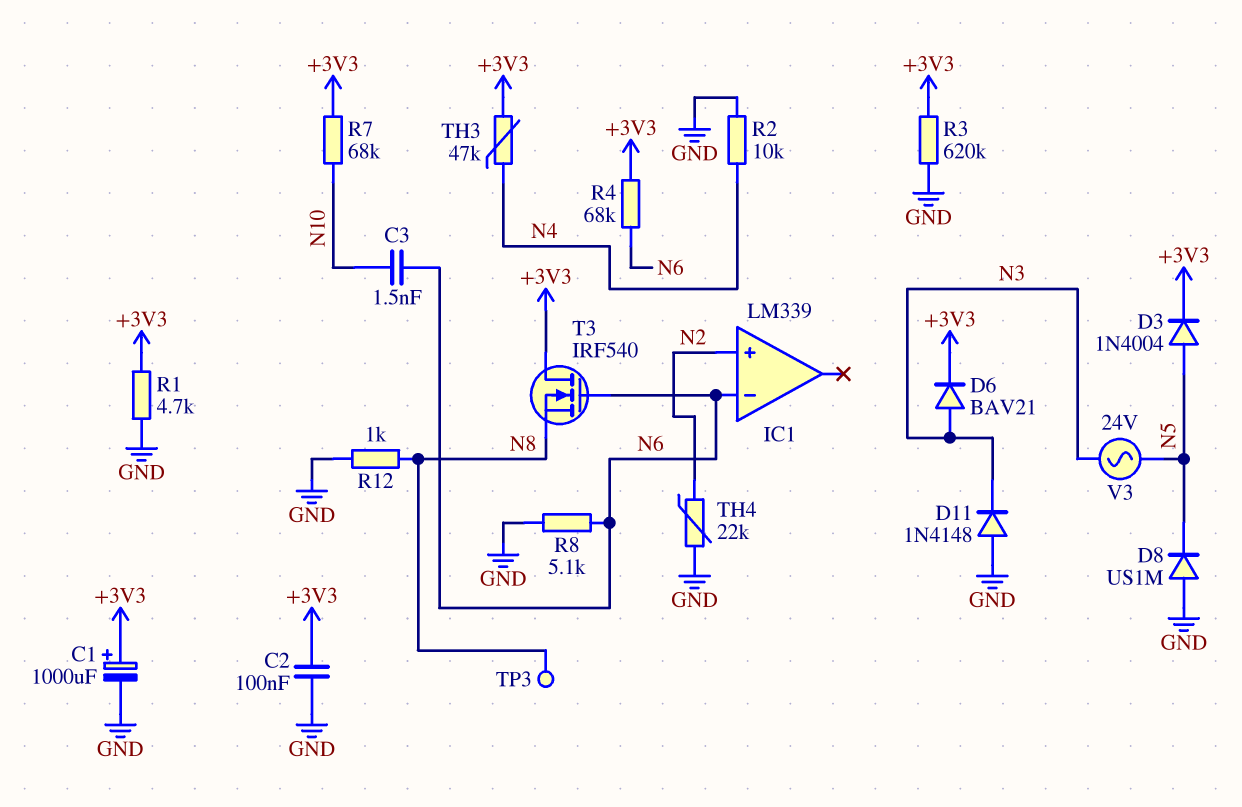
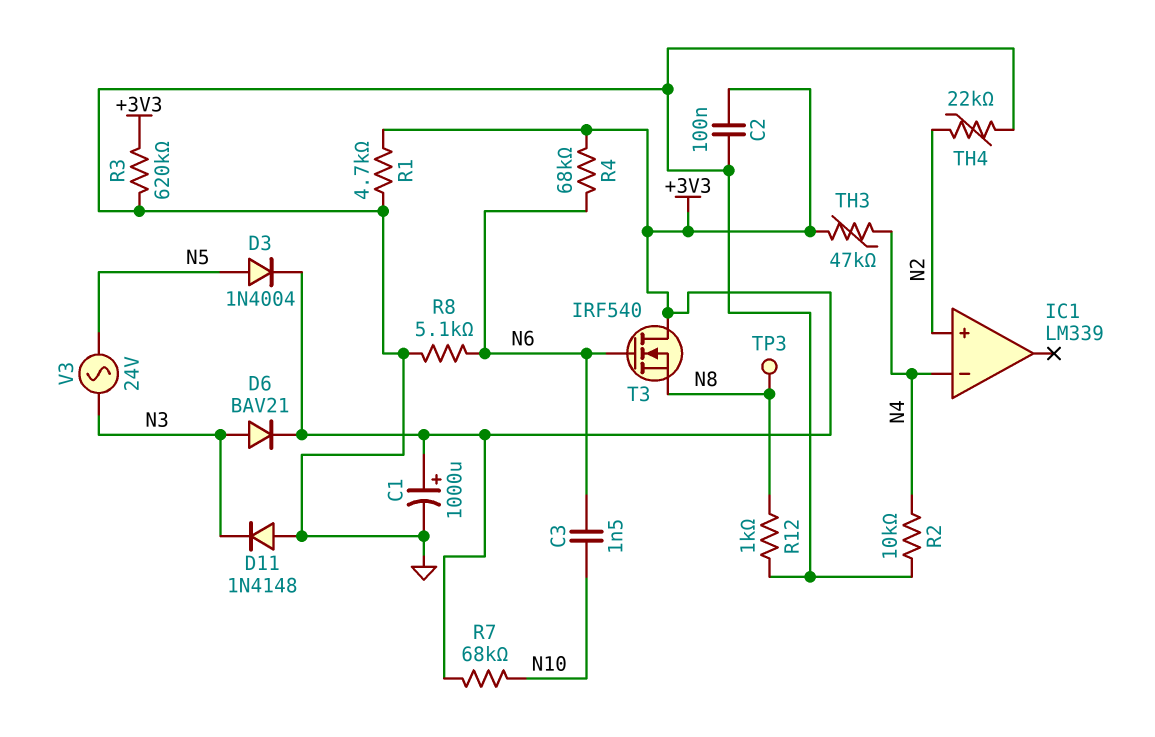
D8: diode US1M (A GND, K N5) -> none
IC1 pin in-: N6 -> N4

